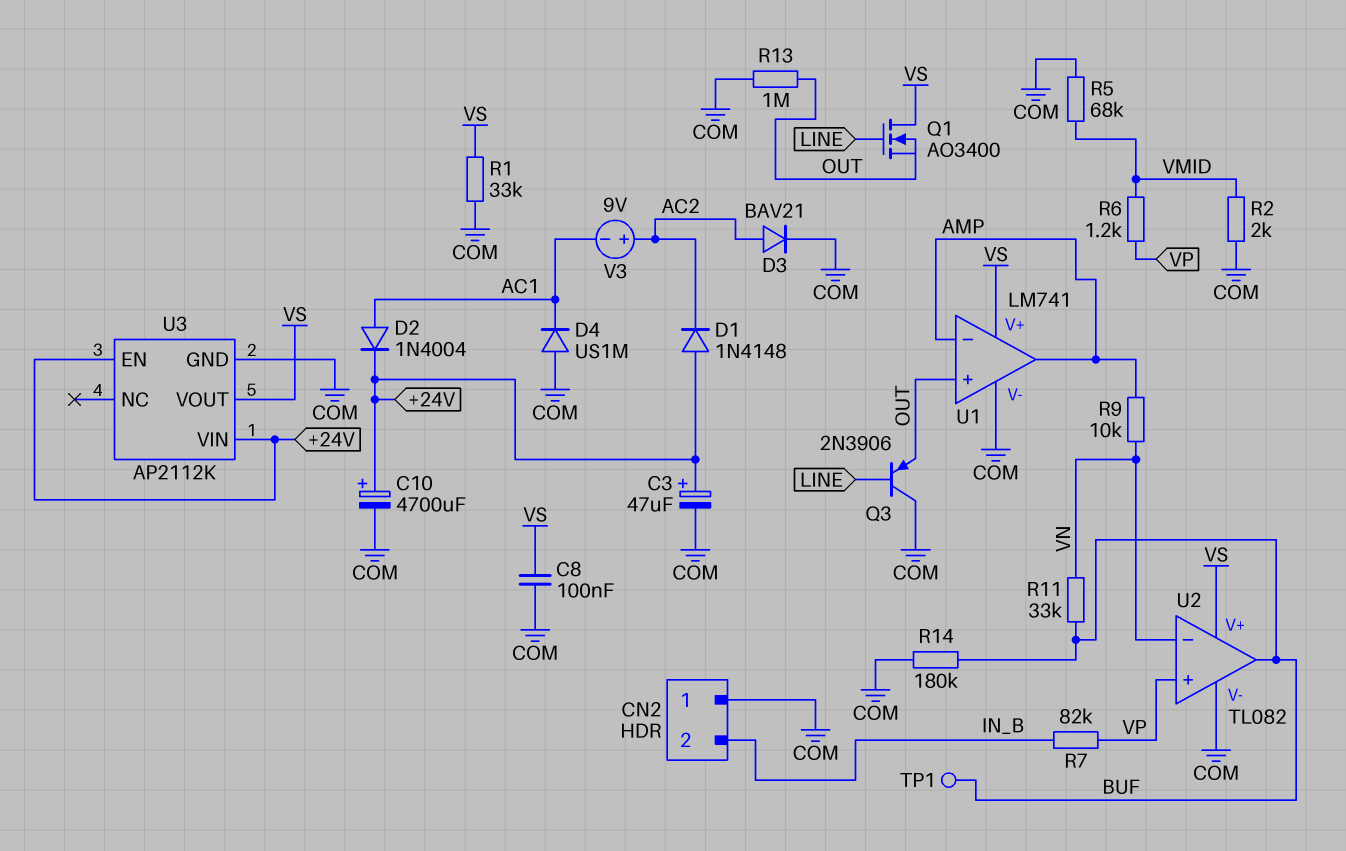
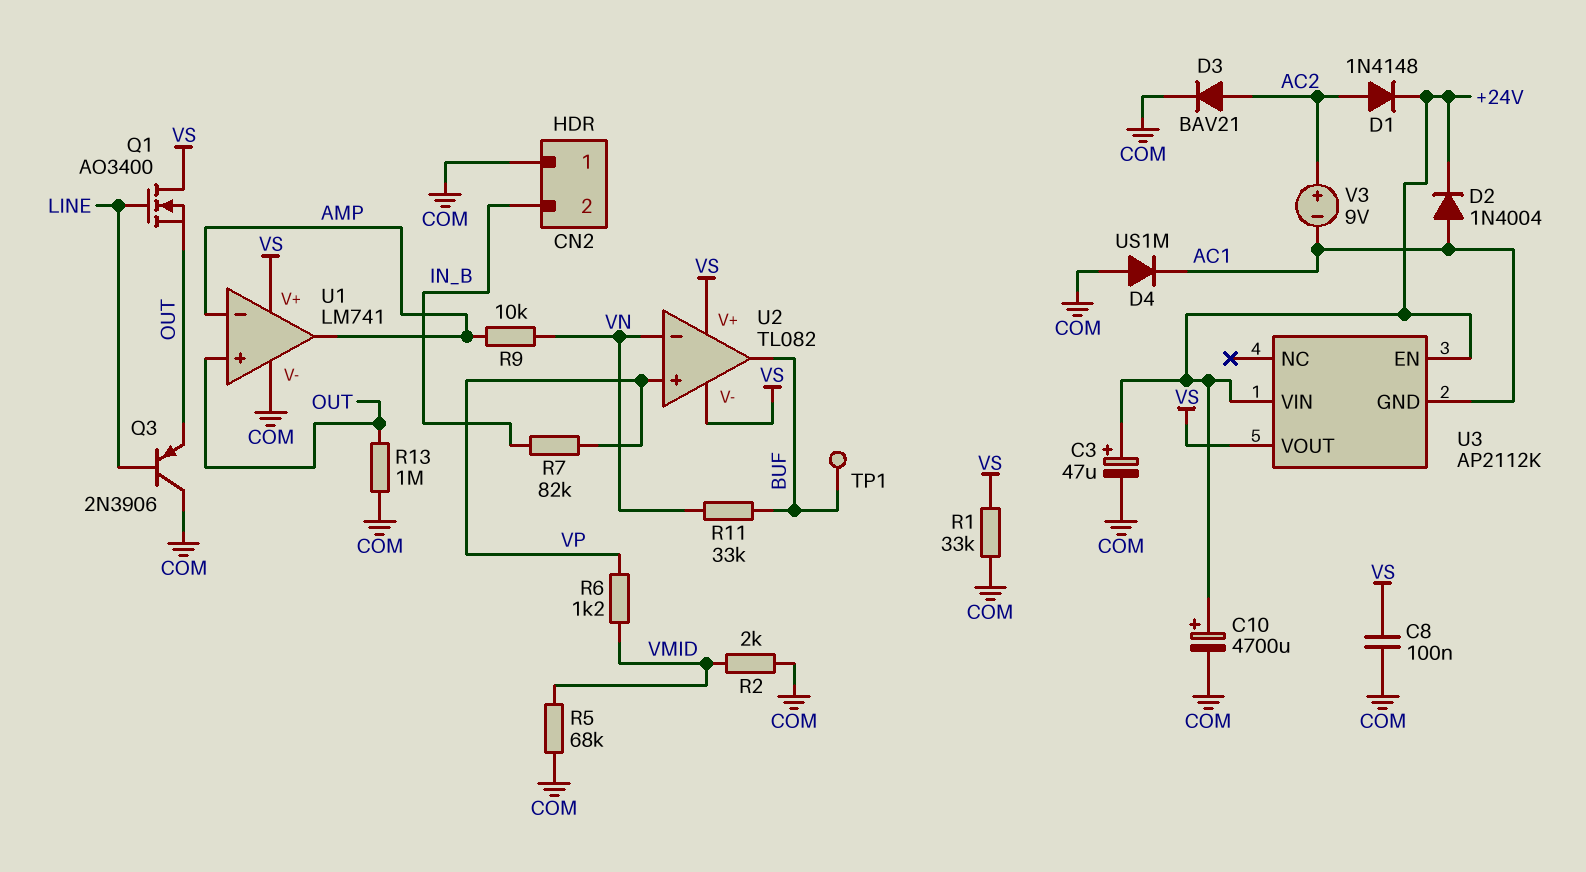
D1: diode 1N4148 (A +24V, K AC2) -> diode 1N4148 (A AC2, K +24V)
R14: 180k (BUF, COM) -> none
U2 pin V-: COM -> VS
U3 pin GND: COM -> AC1

